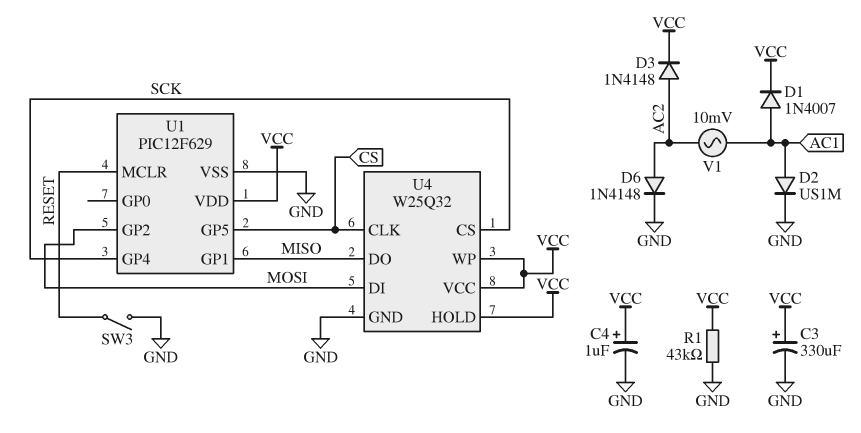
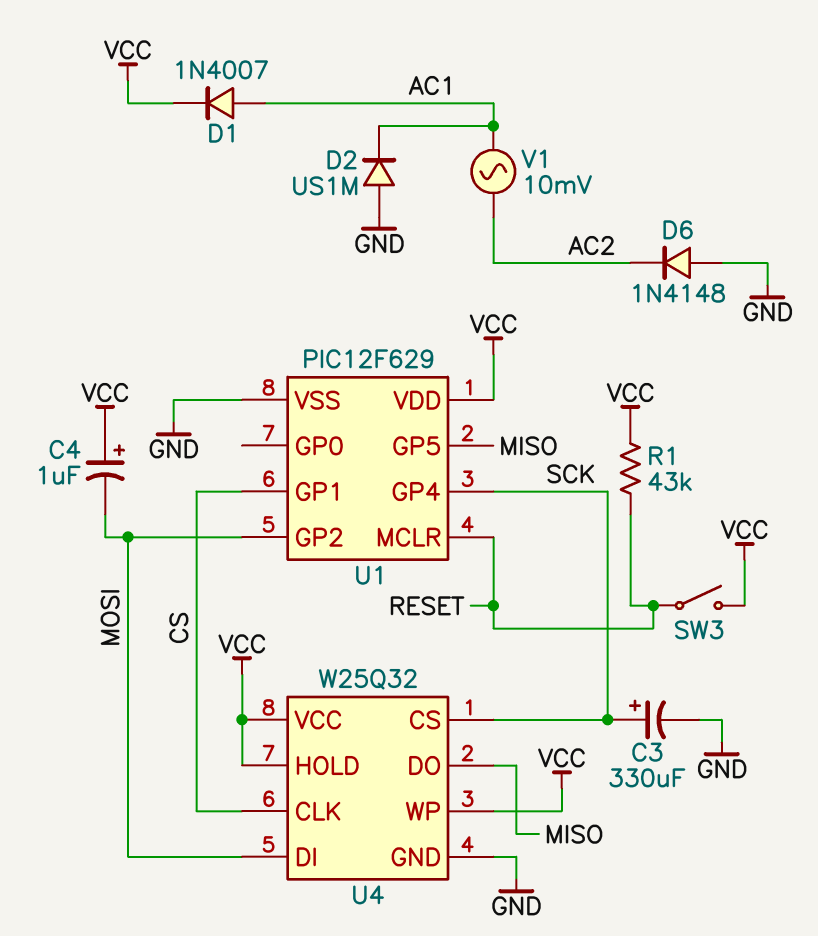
C3: 330uF (plus VCC, minus GND) -> 330uF (plus SCK, minus GND)
C4: 1uF (plus VCC, minus GND) -> 1uF (plus VCC, minus MOSI)
D2: diode US1M (A AC1, K GND) -> diode US1M (A GND, K AC1)
D3: diode 1N4148 (A AC2, K VCC) -> none
D6: diode 1N4148 (A AC2, K GND) -> diode 1N4148 (A GND, K AC2)
R1: 43k (GND, VCC) -> 43k (RESET, VCC)
SW3: switch (GND, RESET) -> switch (RESET, VCC)
U1 pin GP1: MISO -> CS
U1 pin GP5: CS -> MISO

